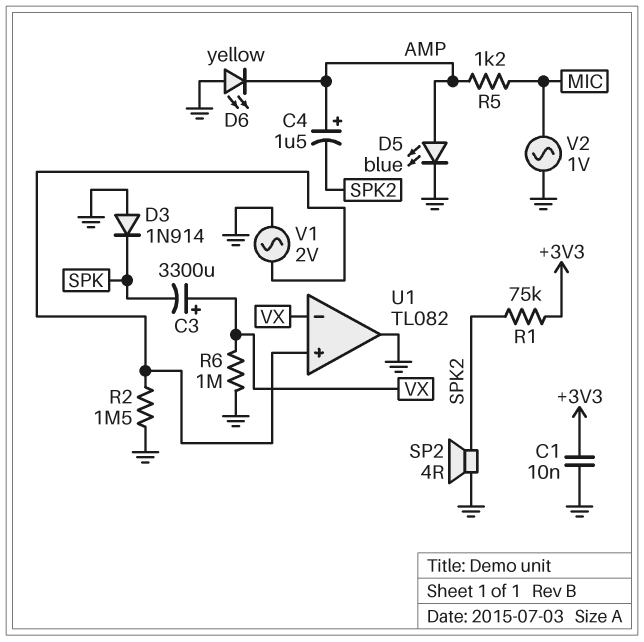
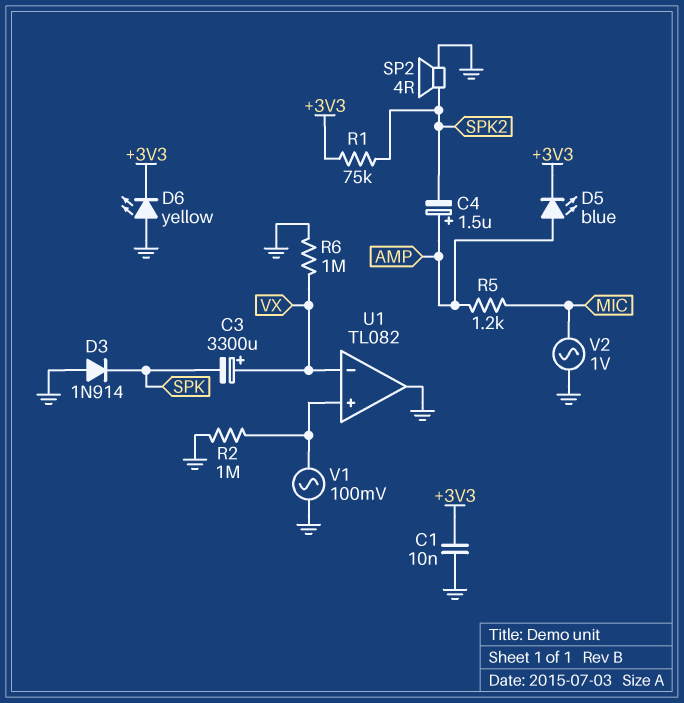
D5: LED blue (A AMP, K GND) -> LED blue (A AMP, K +3V3)
D6: LED yellow (A GND, K AMP) -> LED yellow (A GND, K +3V3)
R2: 1.5M (GND, U1/in+) -> 1M (GND, U1/in+)
V1: AC 2V (GND, U1/in+) -> AC 100mV (GND, U1/in+)

